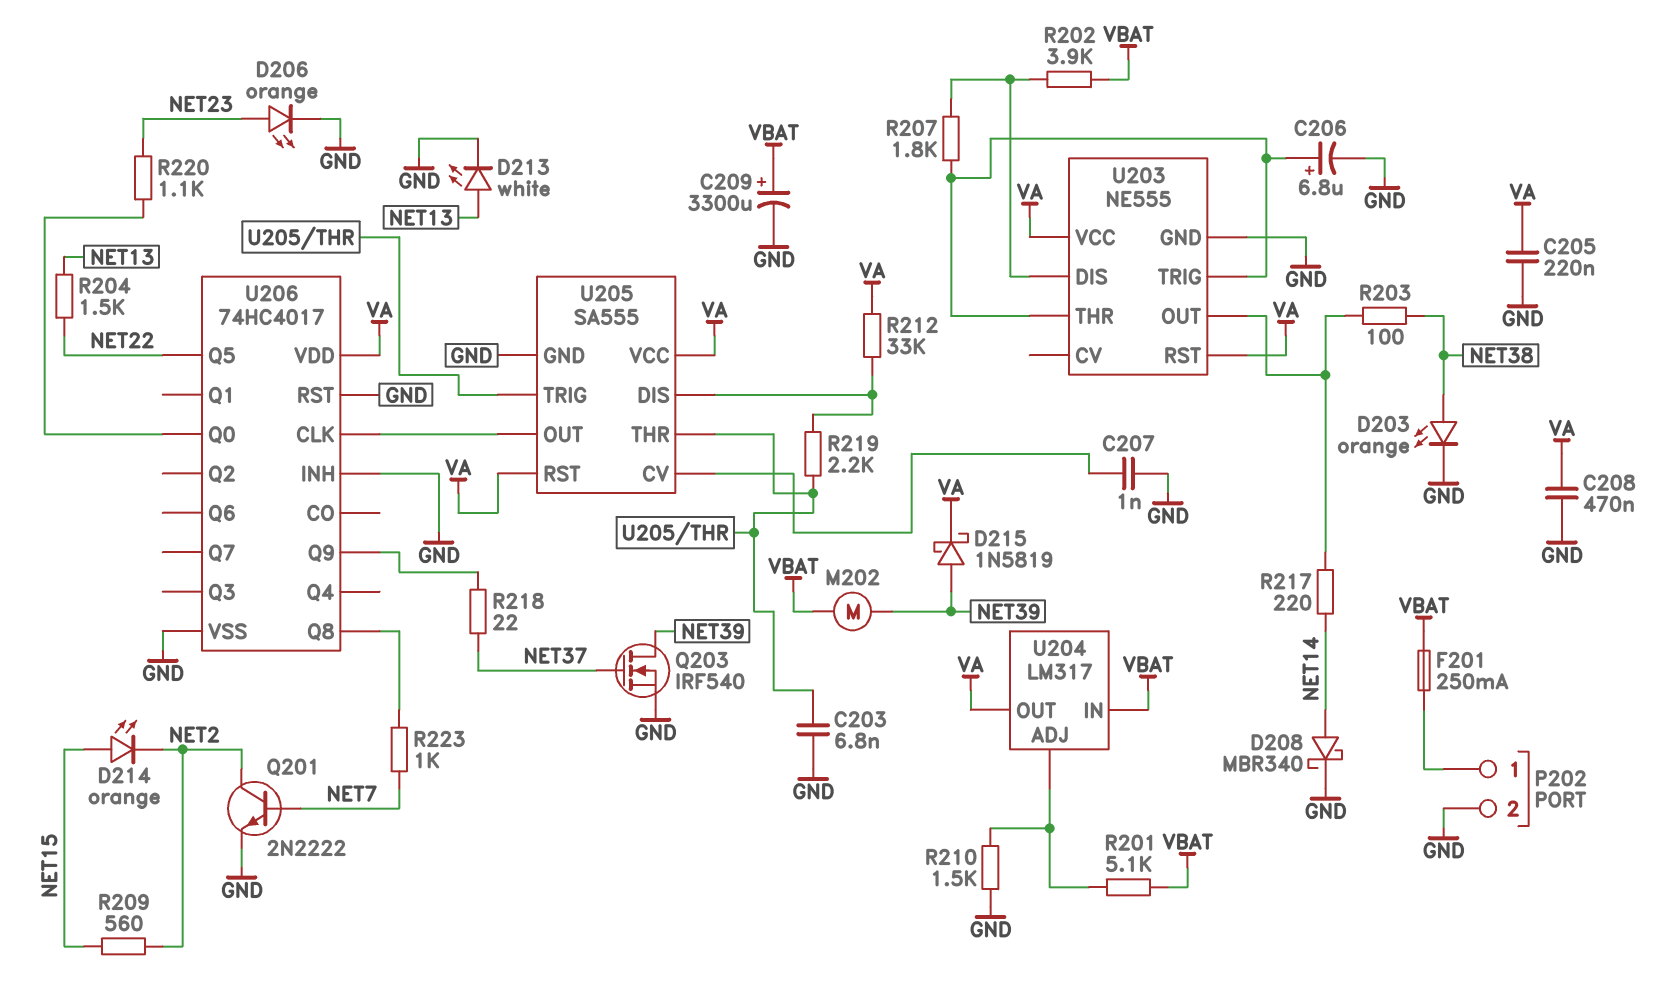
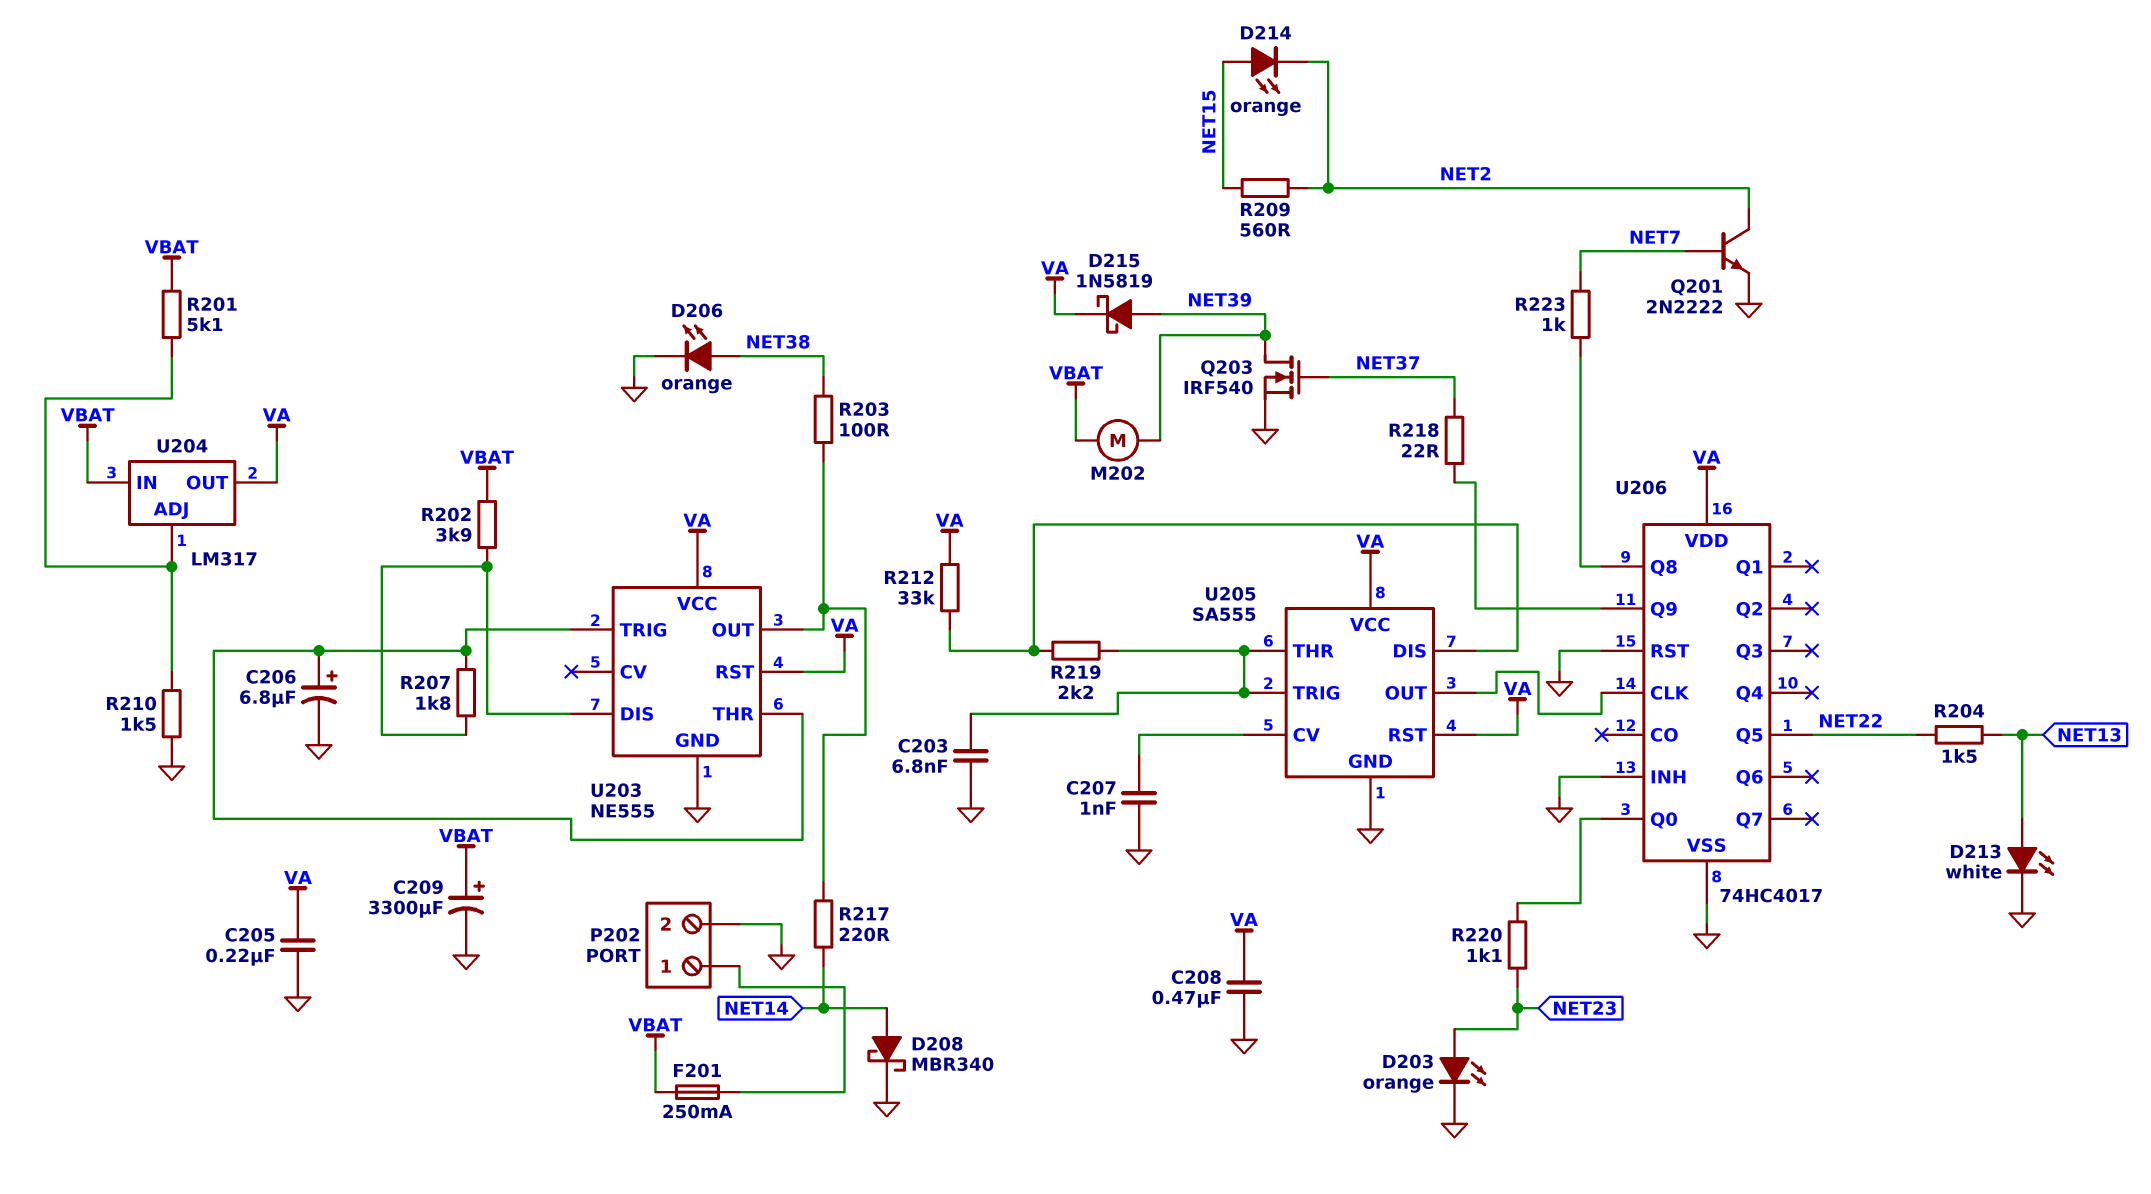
D203: LED orange (A NET38, K GND) -> LED orange (A NET23, K GND)
D206: LED orange (A NET23, K GND) -> LED orange (A NET38, K GND)

